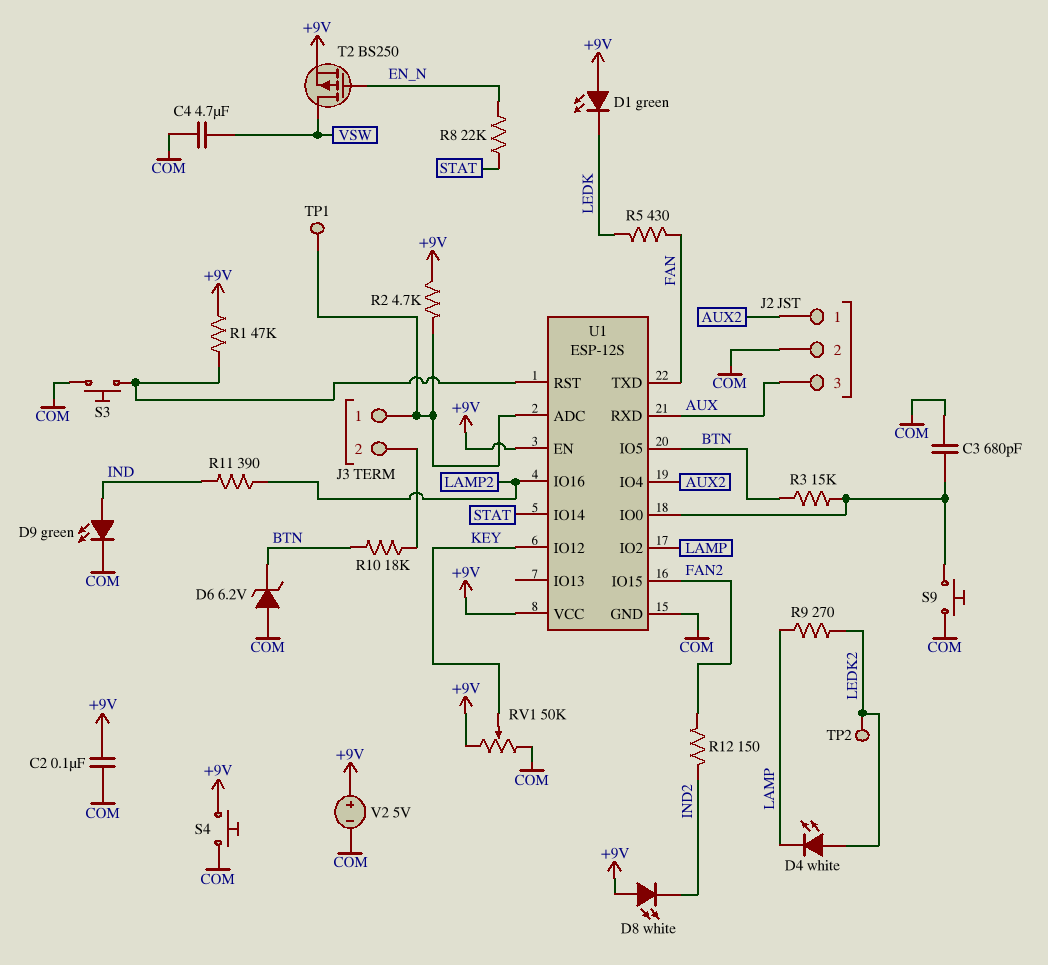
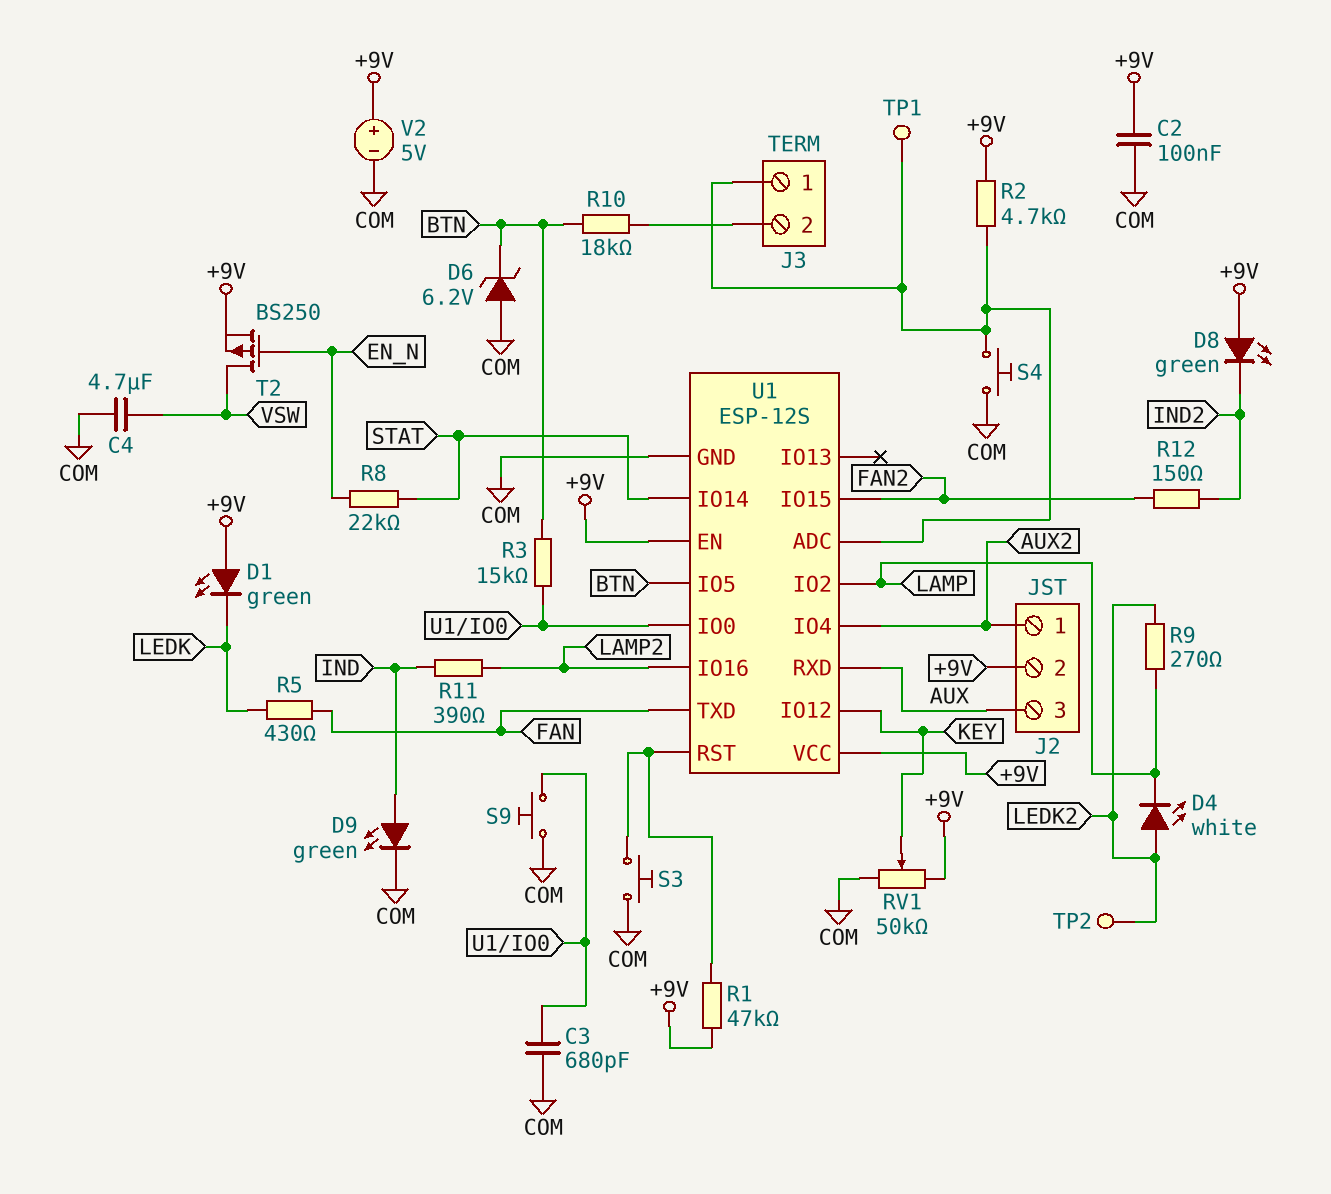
D8: LED white (A +9V, K IND2) -> LED green (A +9V, K IND2)
J2 pin 2: COM -> +9V
S4: button (+9V, COM) -> button (COM, J3/1)

